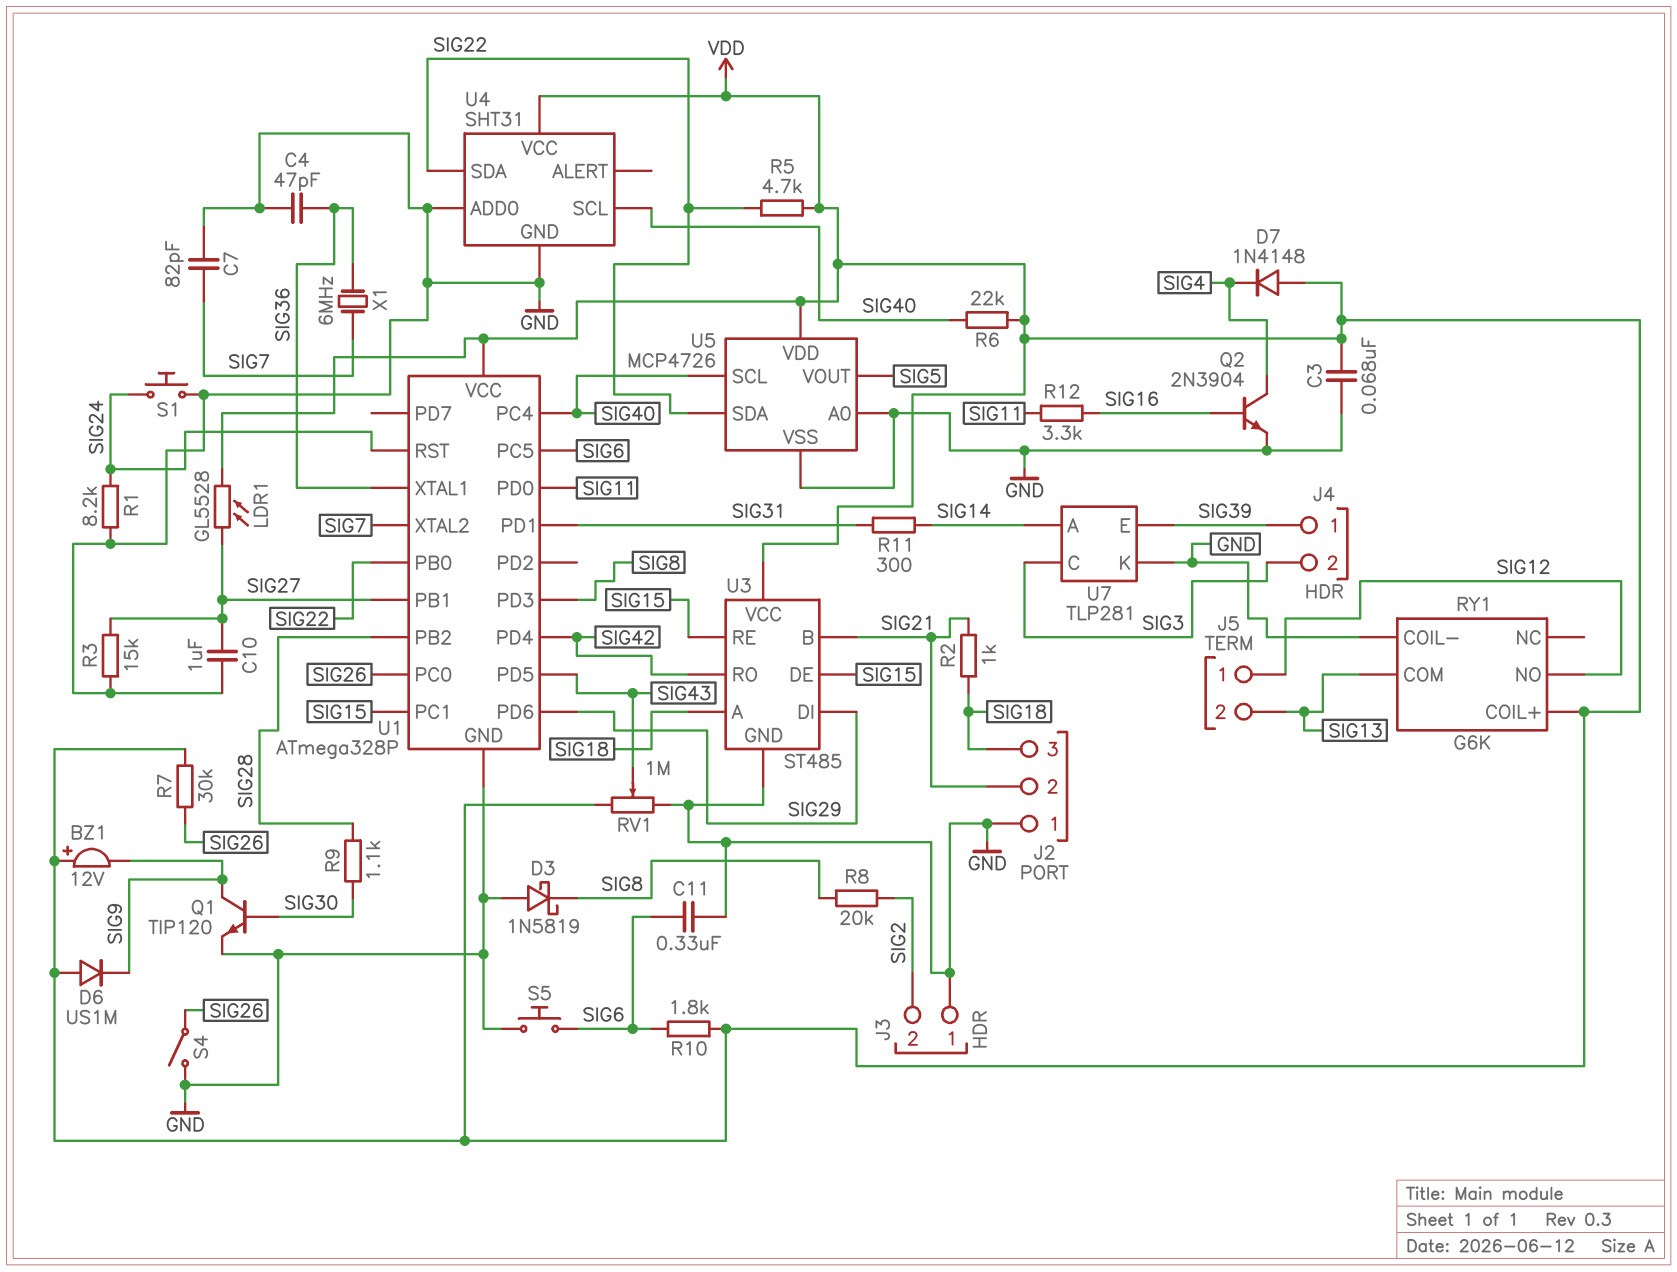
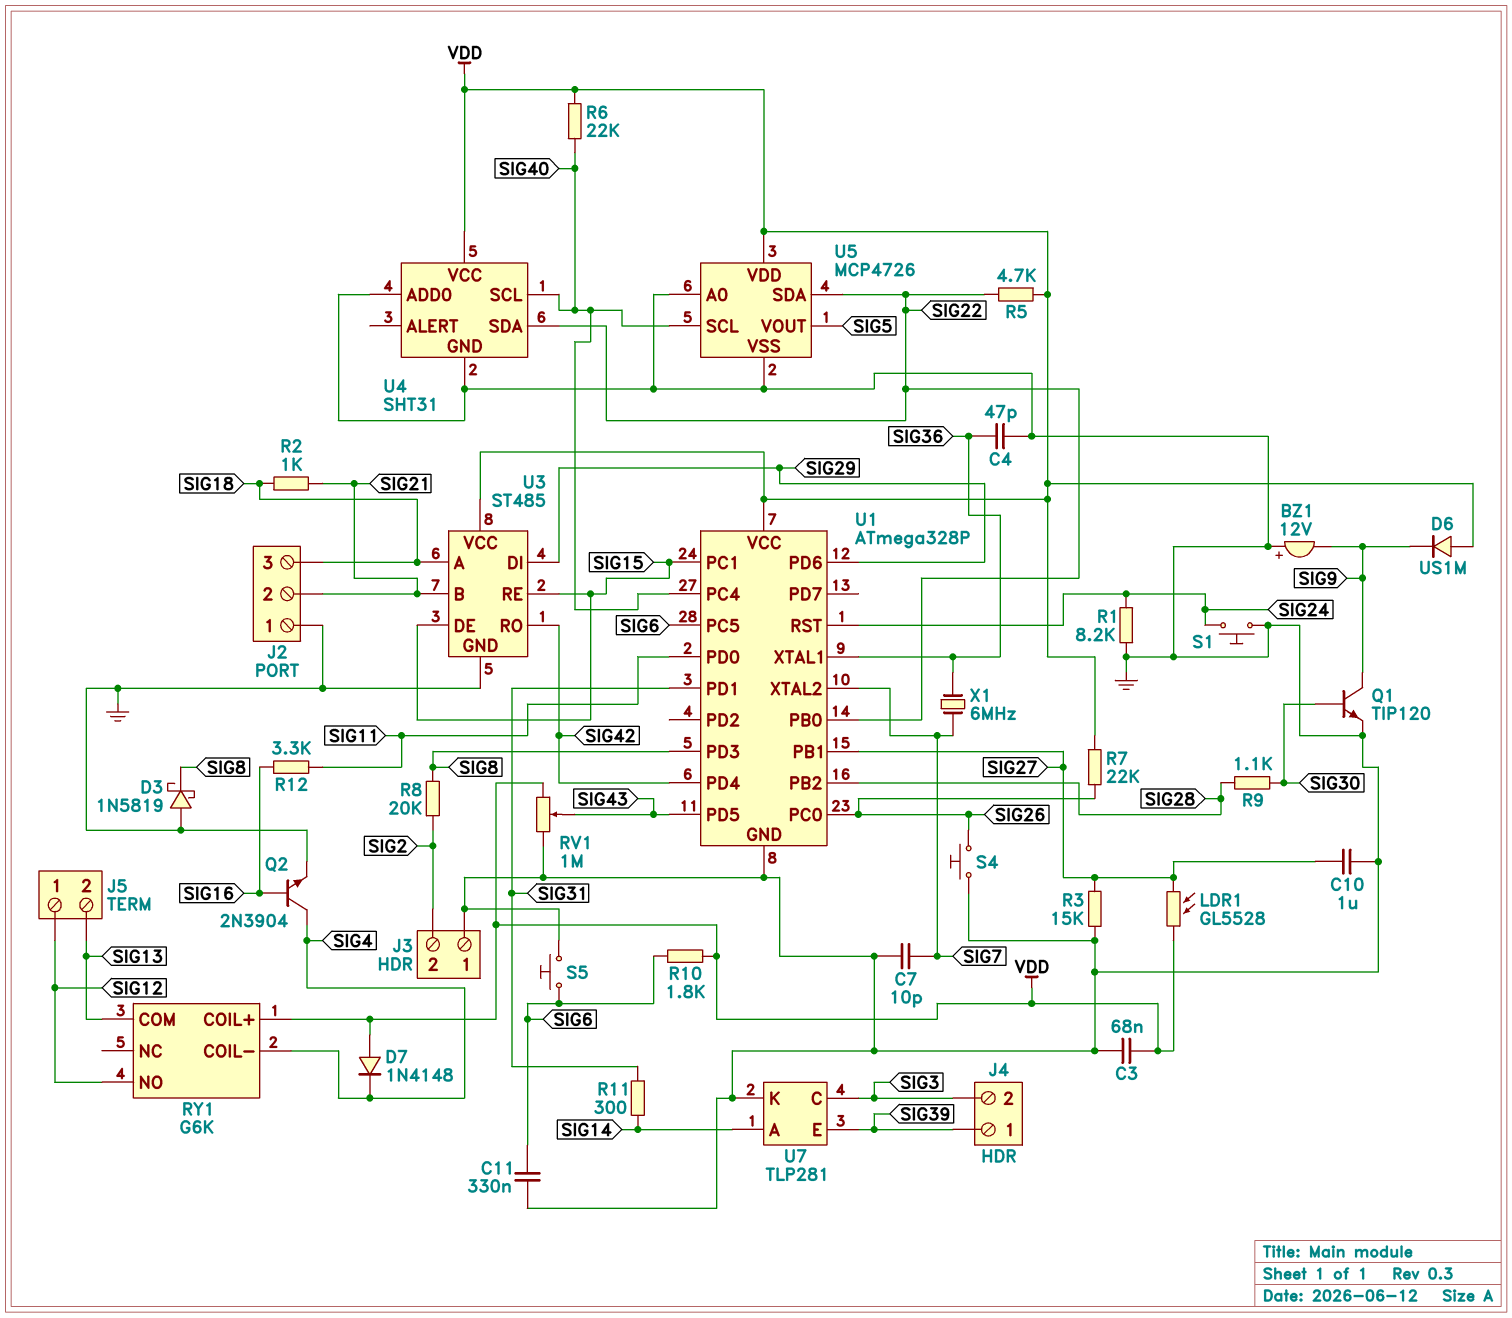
BZ1: buzzer 12V (plus VDD, minus SIG9) -> buzzer 12V (plus GND, minus SIG9)
C7: 82pF (GND, SIG7) -> 10pF (GND, SIG7)
R7: 30k (SIG26, VDD) -> 22k (SIG26, VDD)
RY1 pin COIL-: GND -> SIG4
S4: switch (GND, SIG26) -> button (GND, SIG26)

